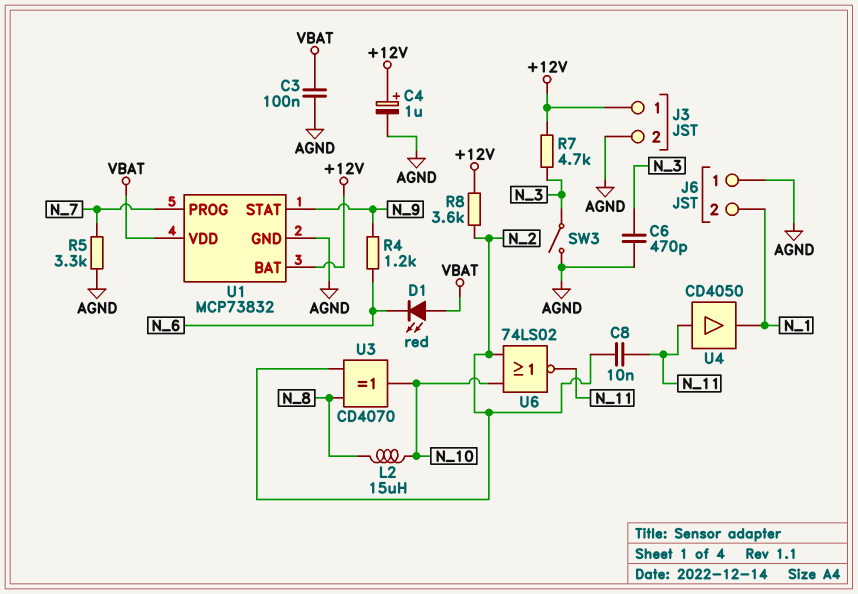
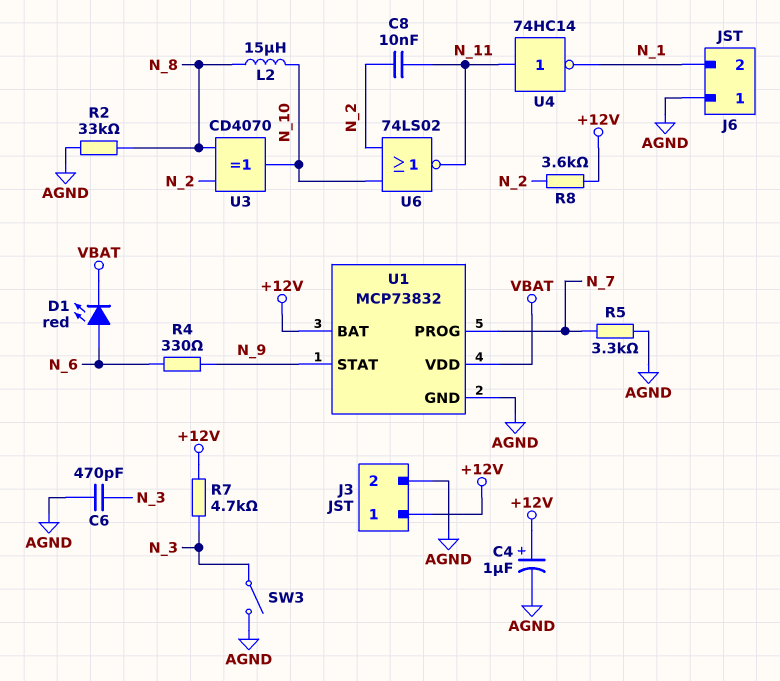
C3: 100nF (AGND, VBAT) -> none
D1: LED red (A VBAT, K N_6) -> LED red (A N_6, K VBAT)
R2: none -> 33k (AGND, N_8)
R4: 1.2k (N_6, N_9) -> 330 (N_6, N_9)
U4: buffer CD4050 (in N_11, out N_1) -> NOT 74HC14 (in N_11, out N_1)

